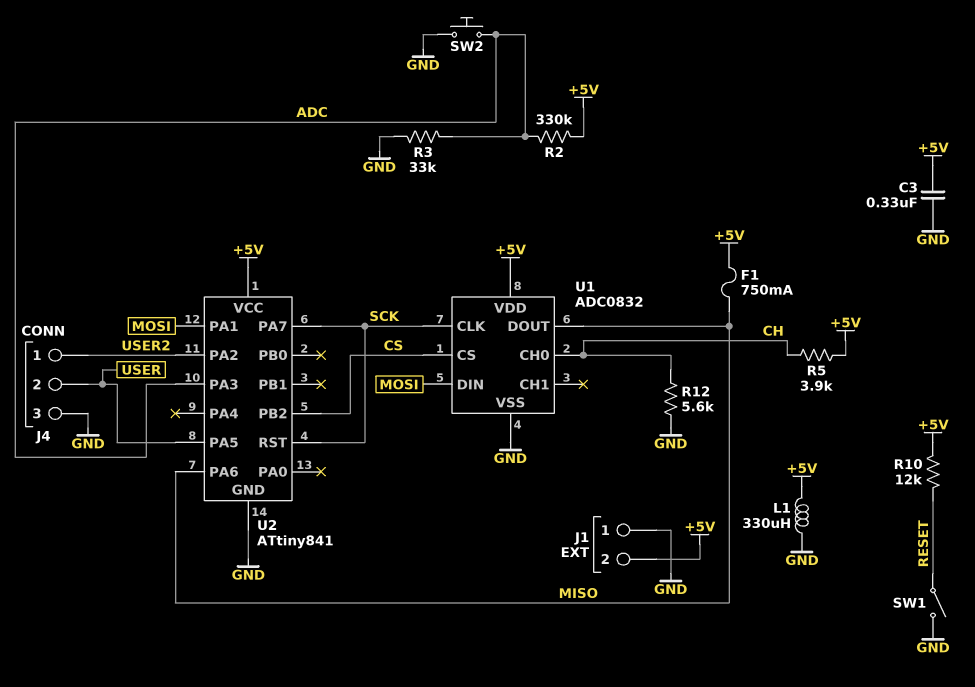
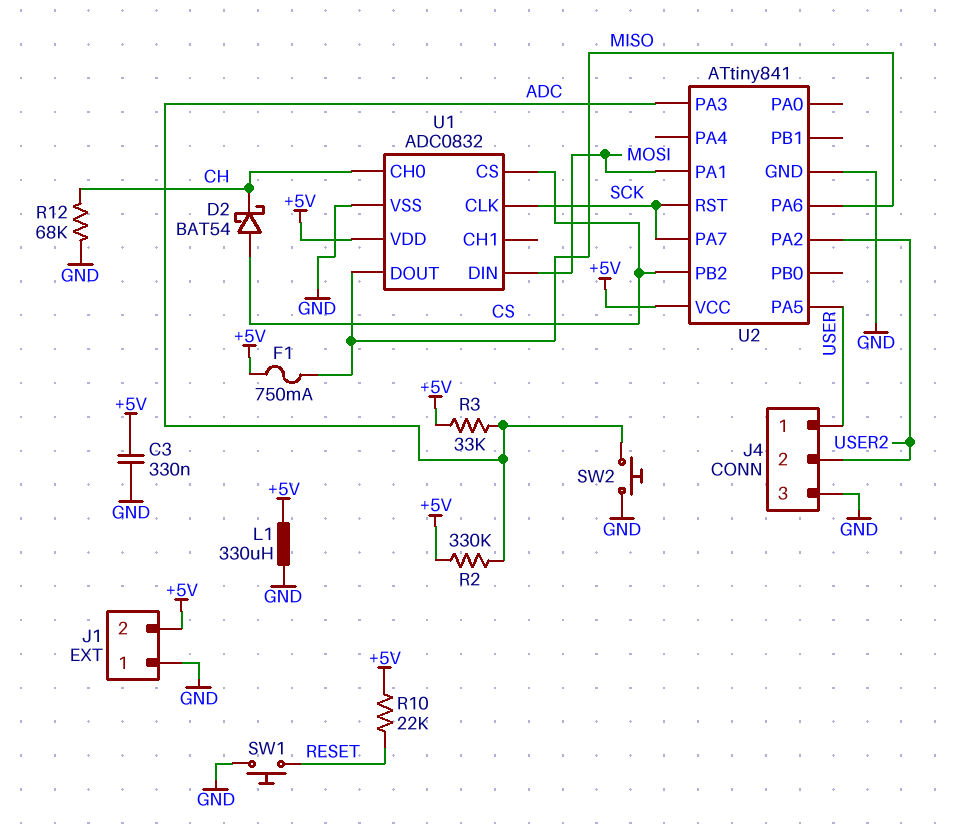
D2: none -> schottky BAT54 (A CS, K CH)
J4 pin 1: USER2 -> USER
J4 pin 2: USER -> USER2
R3: 33k (ADC, GND) -> 33k (+5V, ADC)
R5: 3.9k (+5V, CH) -> none
R10: 12k (+5V, RESET) -> 22k (+5V, RESET)
R12: 5.6k (CH, GND) -> 68k (CH, GND)
SW1: switch (GND, RESET) -> button (GND, RESET)

